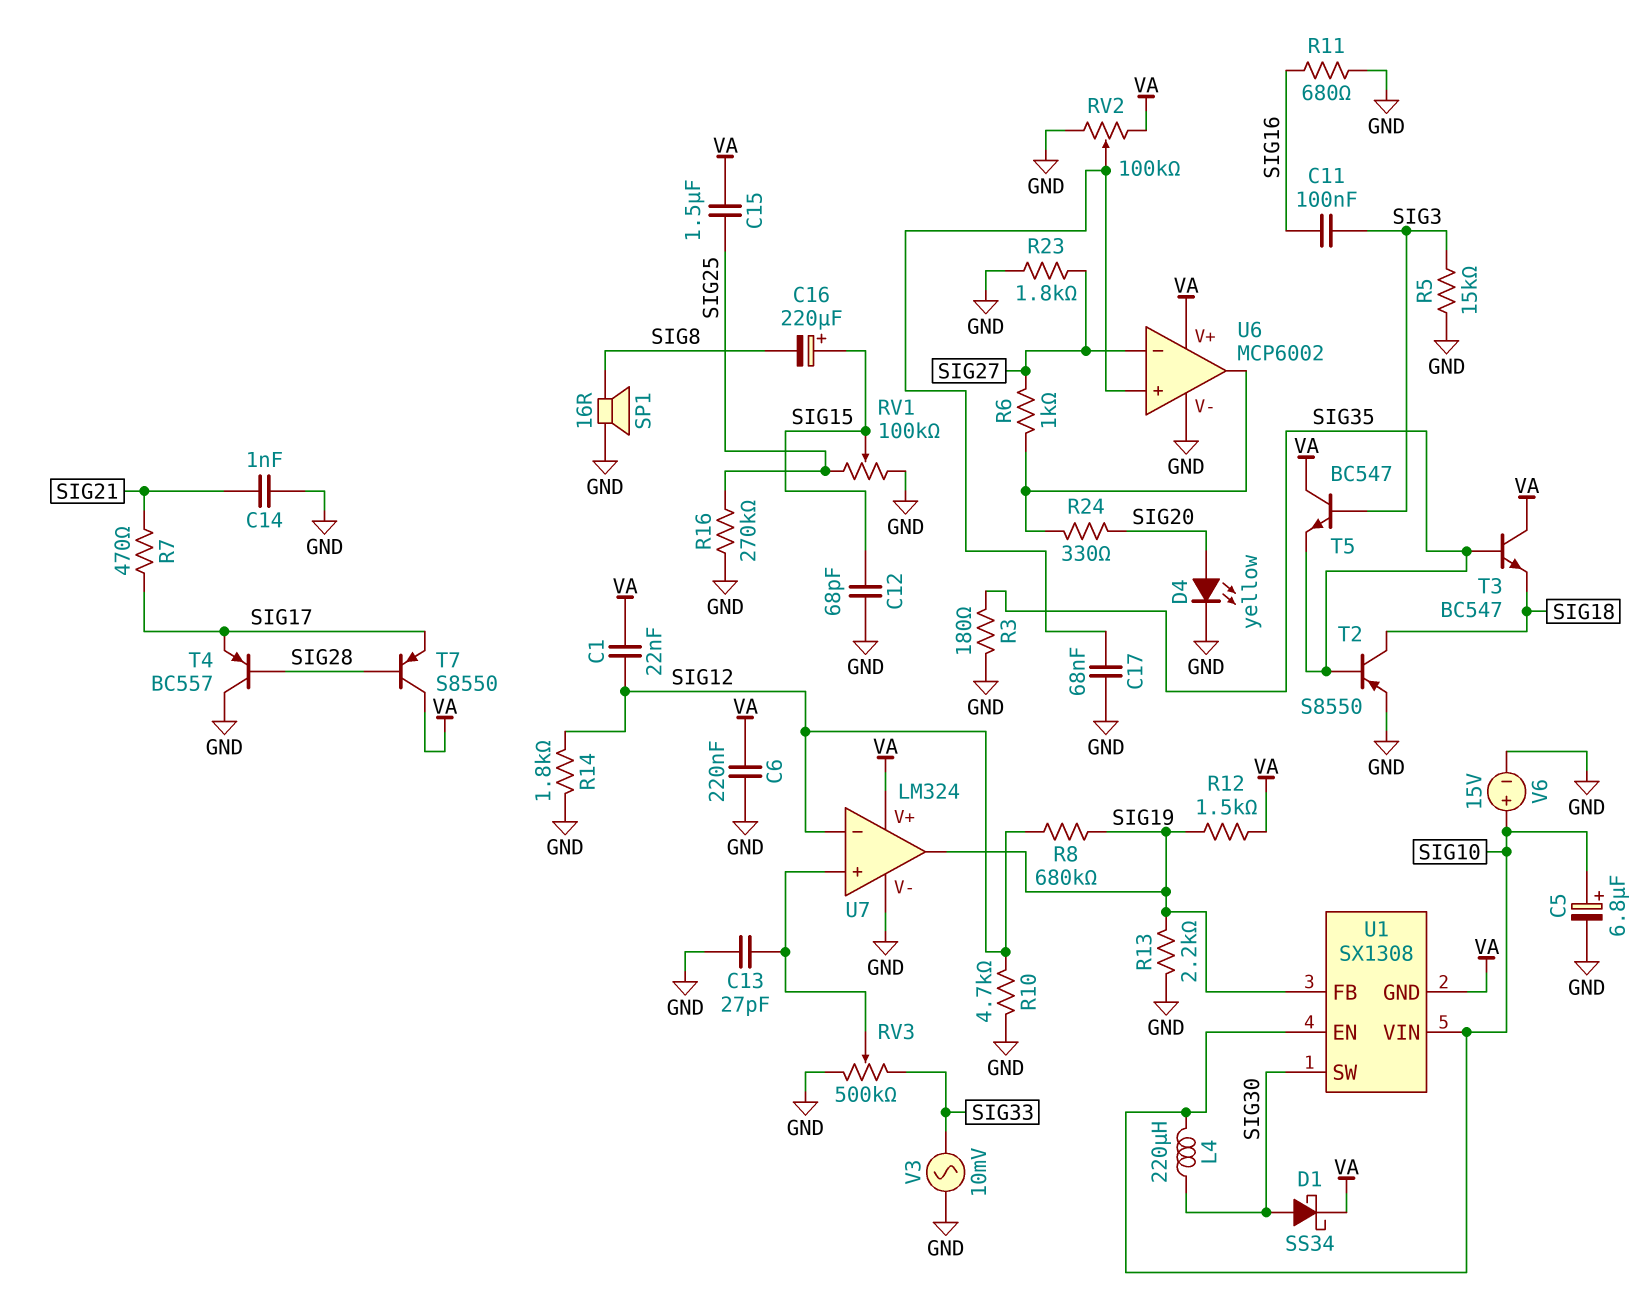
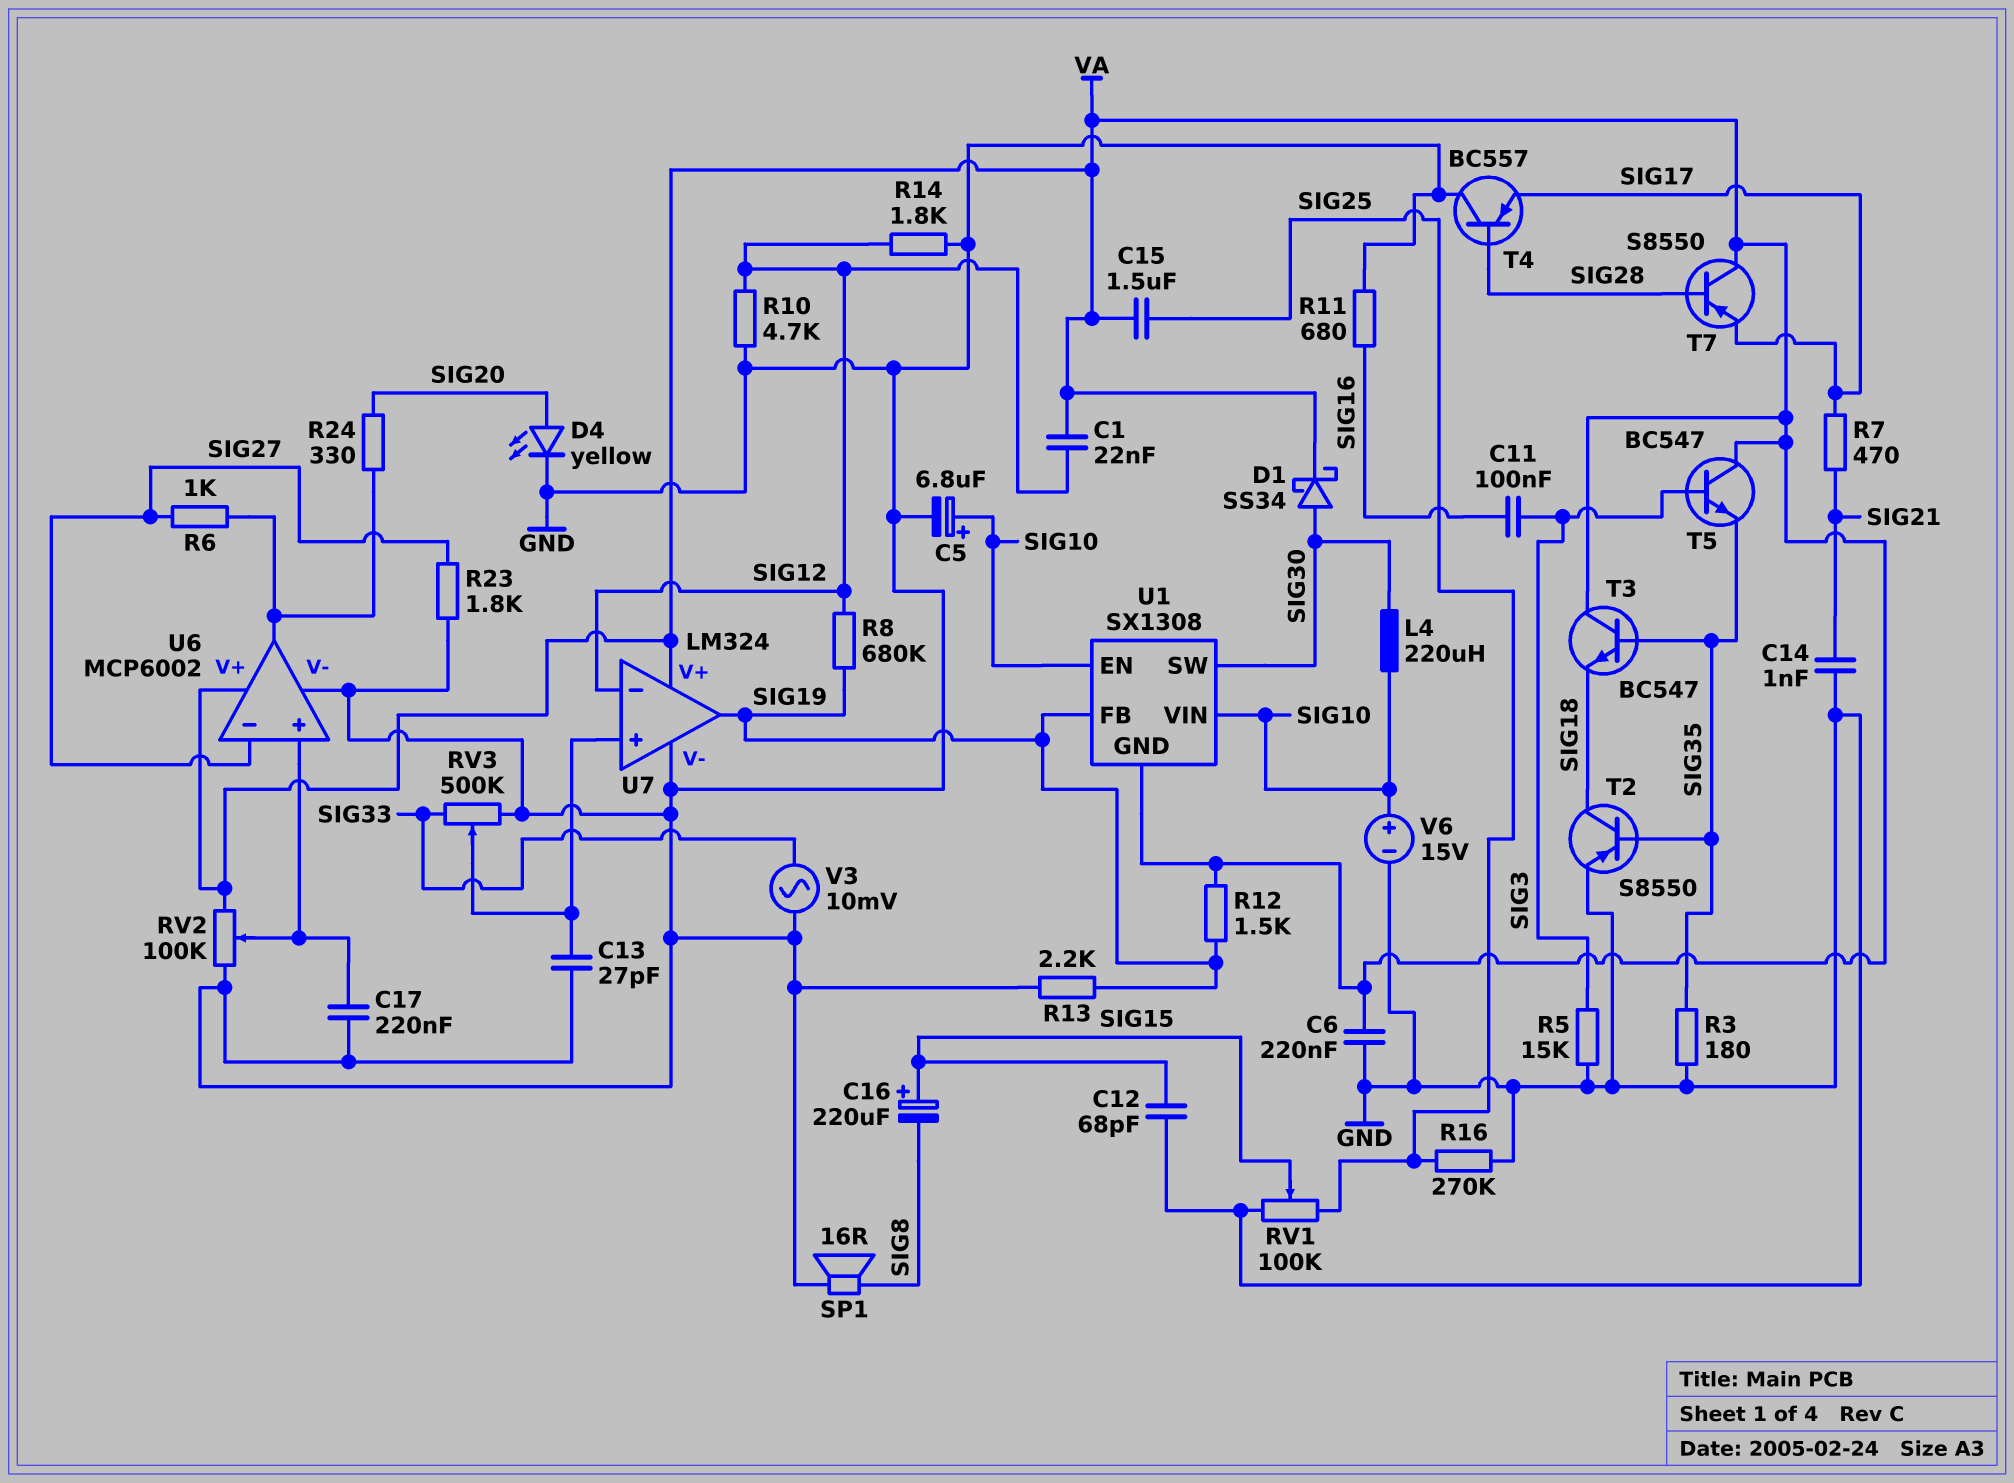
C17: 68nF (GND, U6/in+) -> 220nF (GND, U6/in+)

